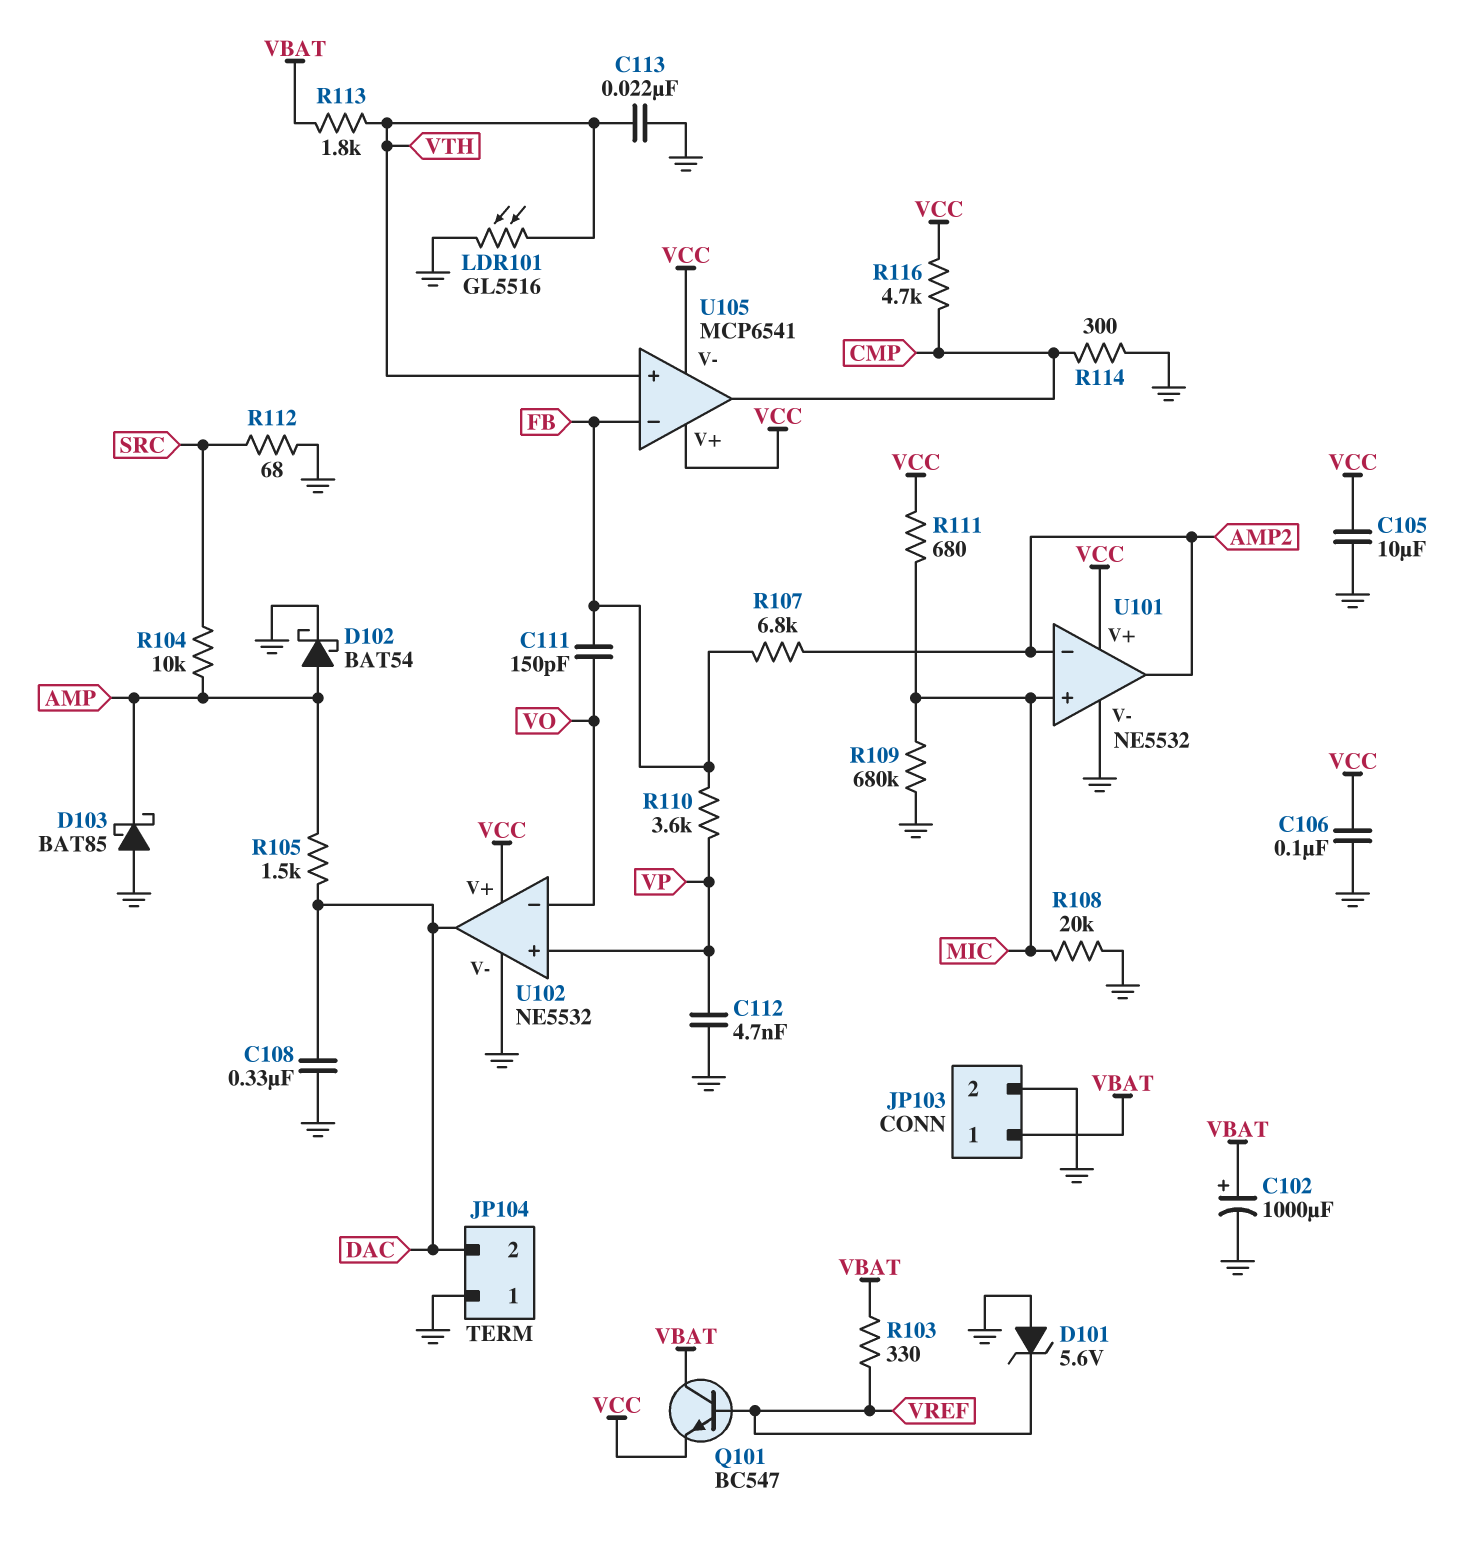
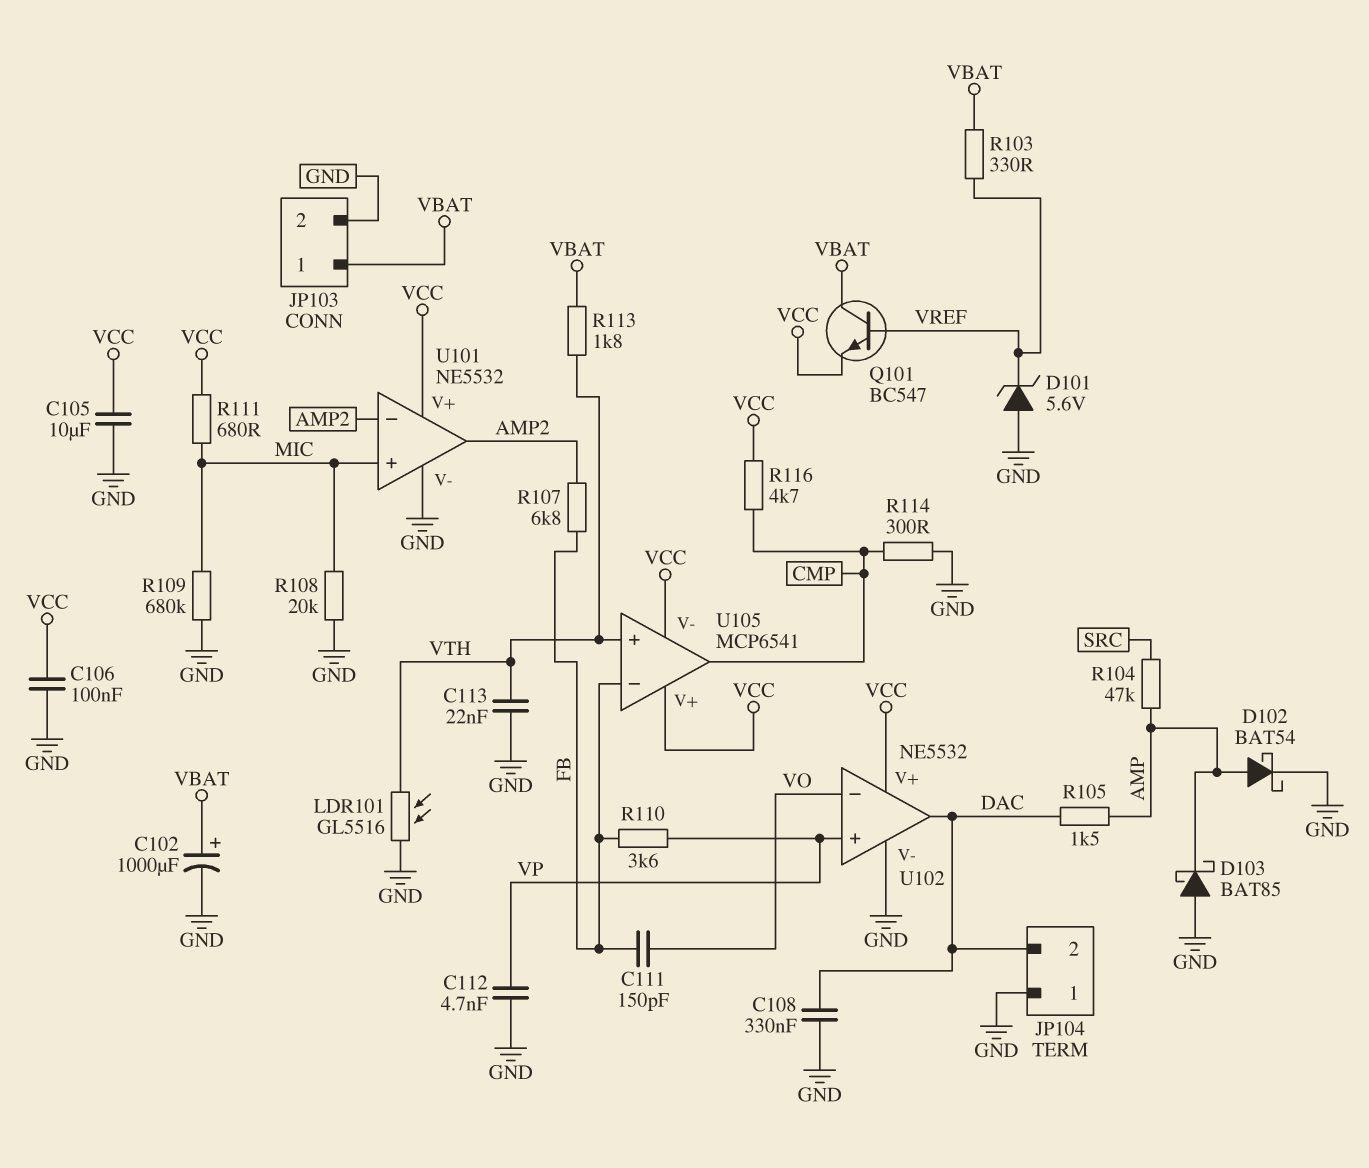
R104: 10k (AMP, SRC) -> 47k (AMP, SRC)
R112: 68 (GND, SRC) -> none

